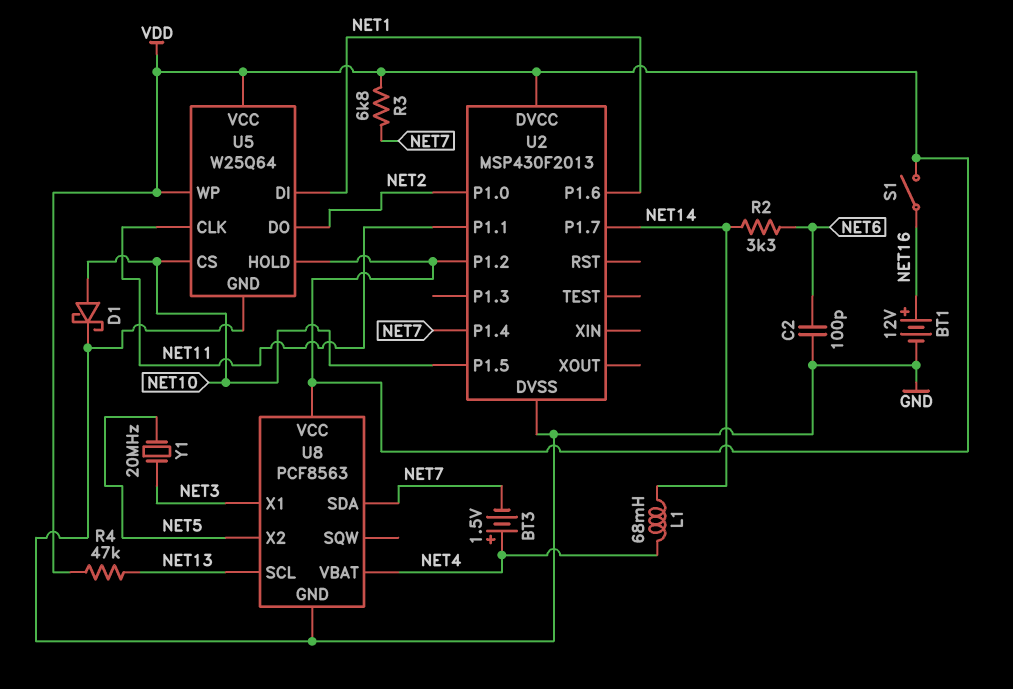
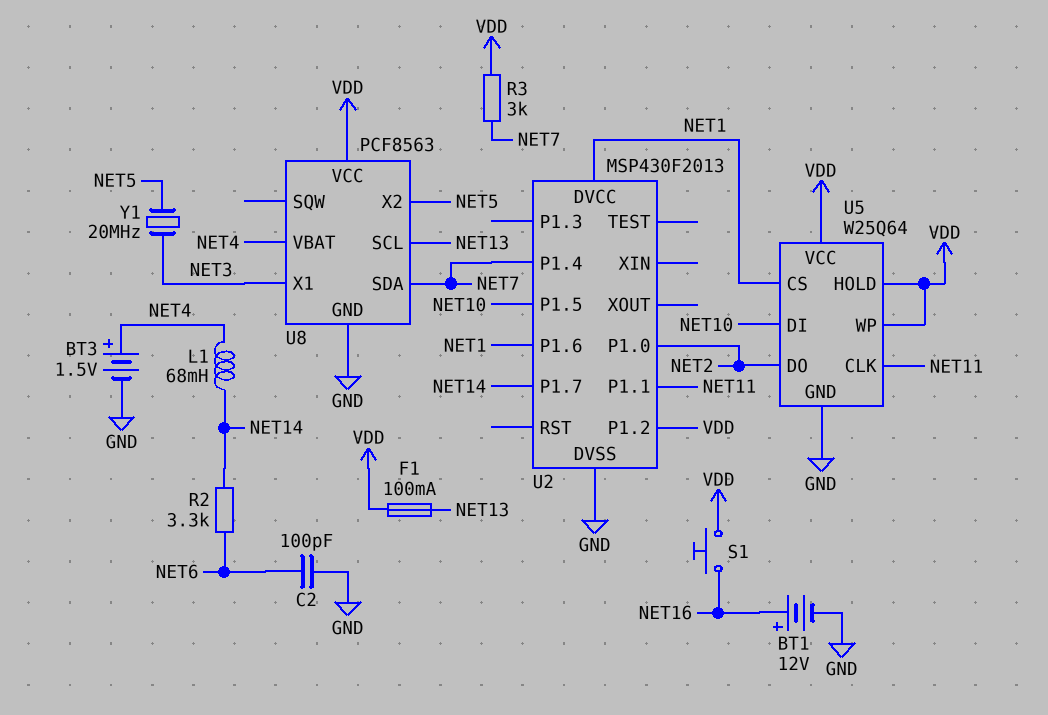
BT3: 1.5V (plus NET4, minus NET7) -> 1.5V (plus NET4, minus GND)
D1: schottky (A NET10, K GND) -> none
F1: none -> 100mA (NET13, VDD)
R3: 6.8k (NET7, VDD) -> 3k (NET7, VDD)
R4: 47k (NET13, VDD) -> none
S1: switch (NET16, VDD) -> button (NET16, VDD)
U2 pin DVCC: VDD -> NET1
U5 pin CS: NET10 -> NET1
U5 pin DI: NET1 -> NET10

